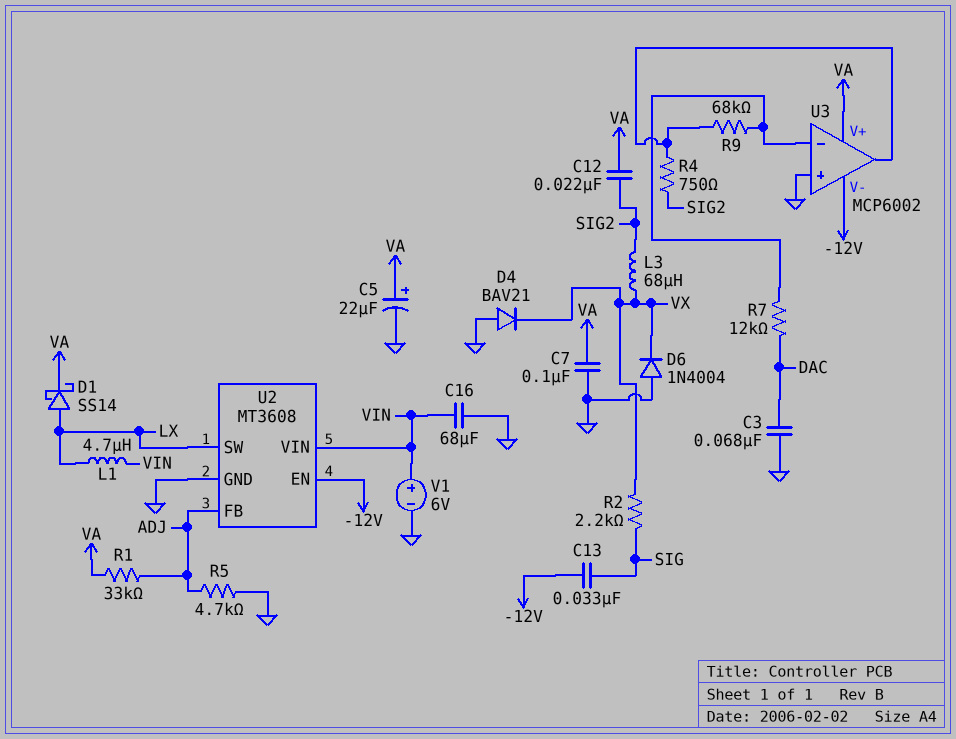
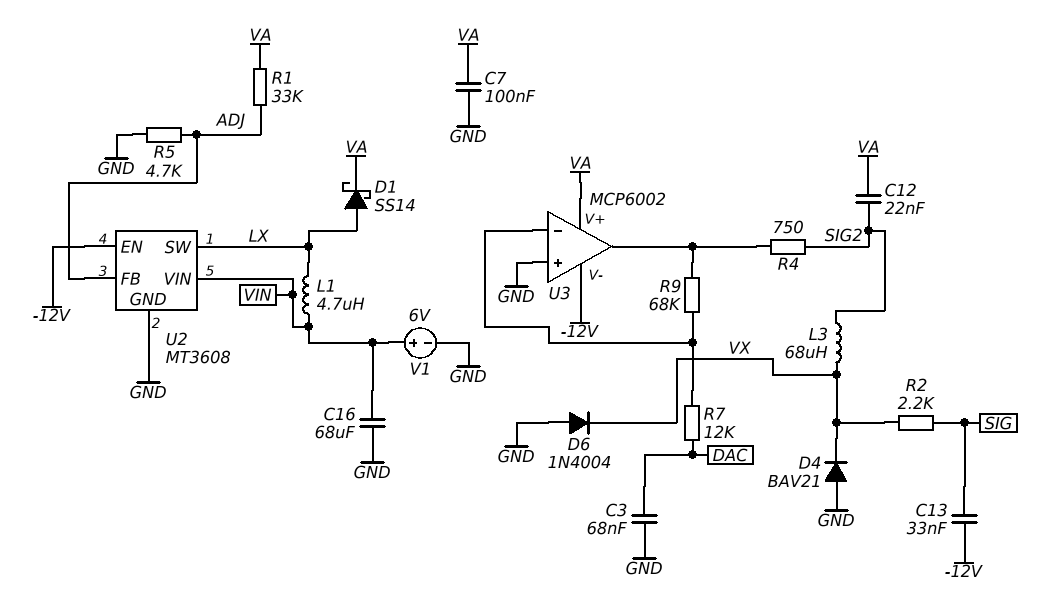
C5: 22uF (plus VA, minus GND) -> none

